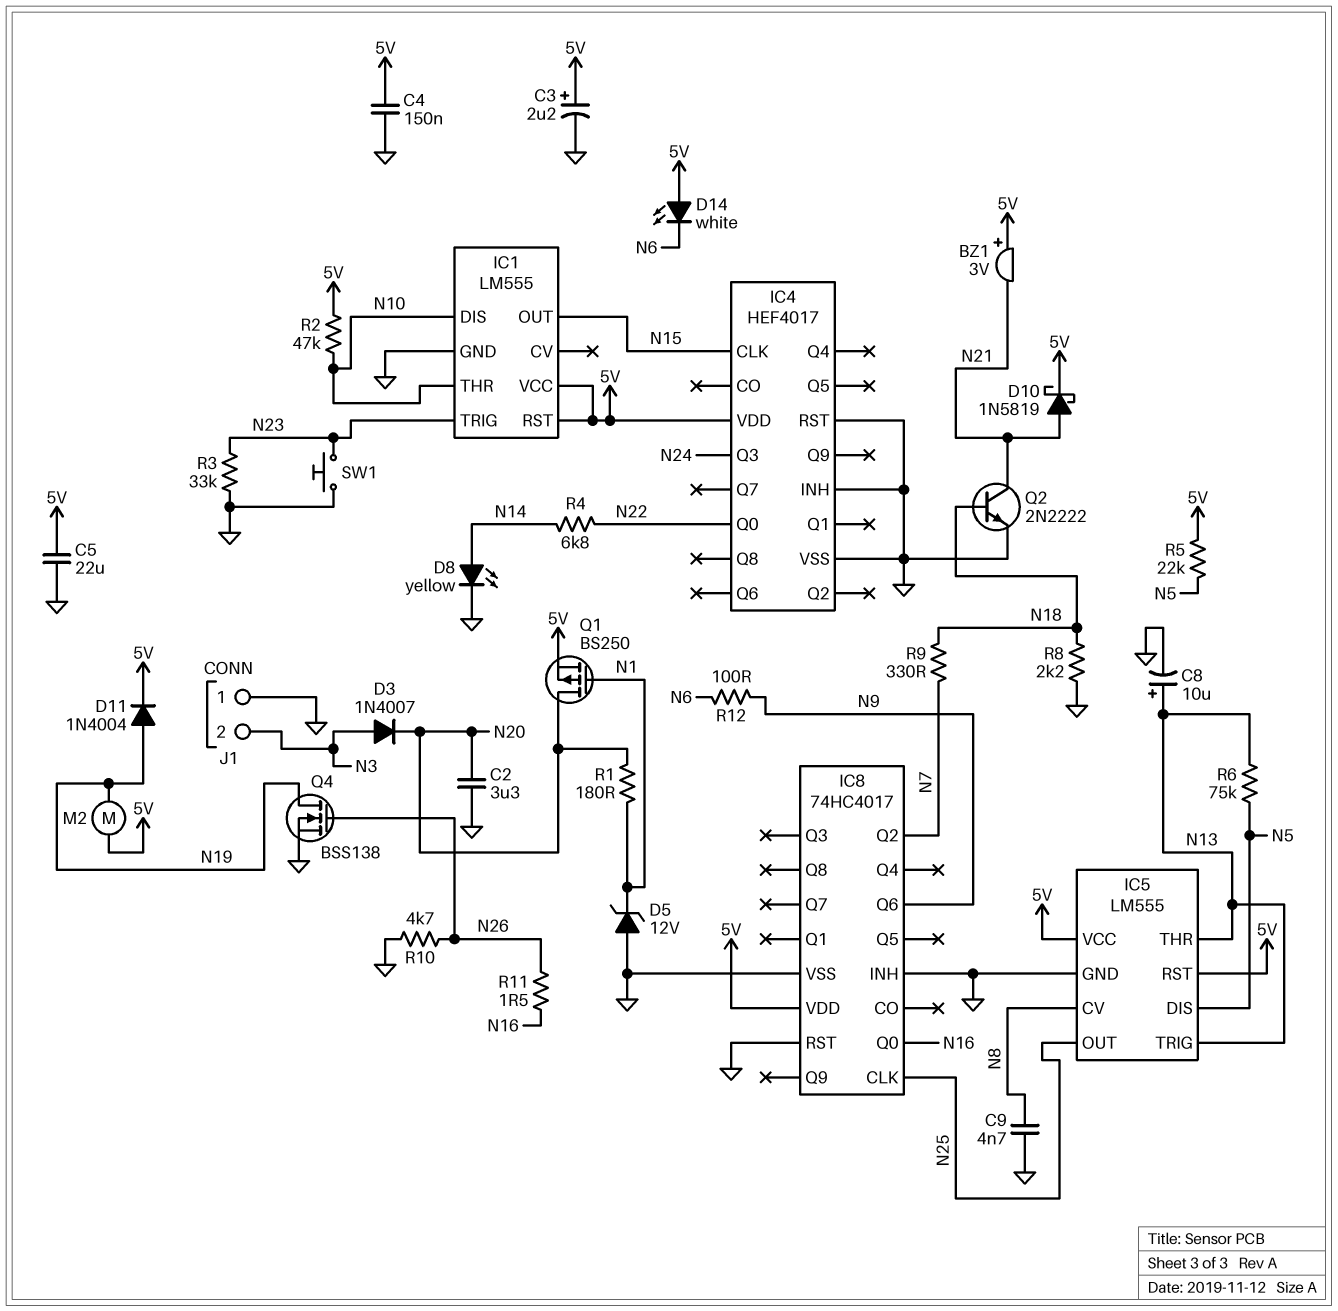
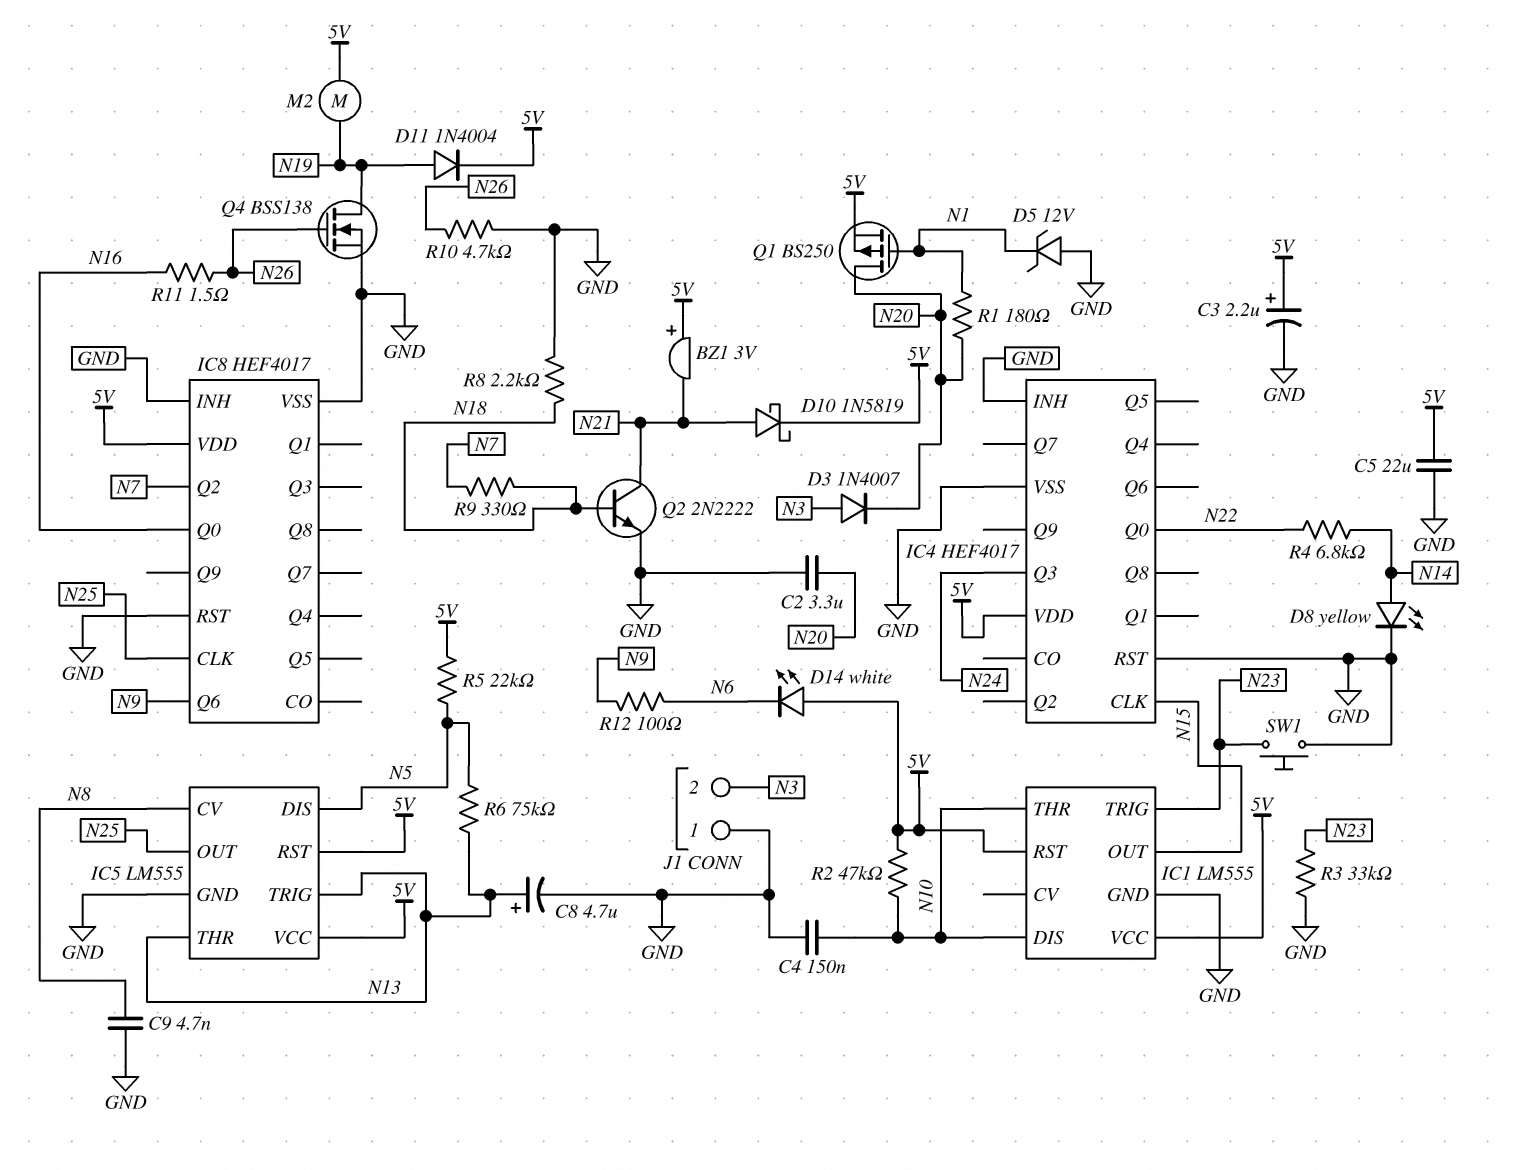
C4: 150nF (5V, GND) -> 150nF (GND, N10)
C8: 10uF (plus N13, minus GND) -> 4.7uF (plus N13, minus GND)
IC8: 74HC4017 -> HEF4017

